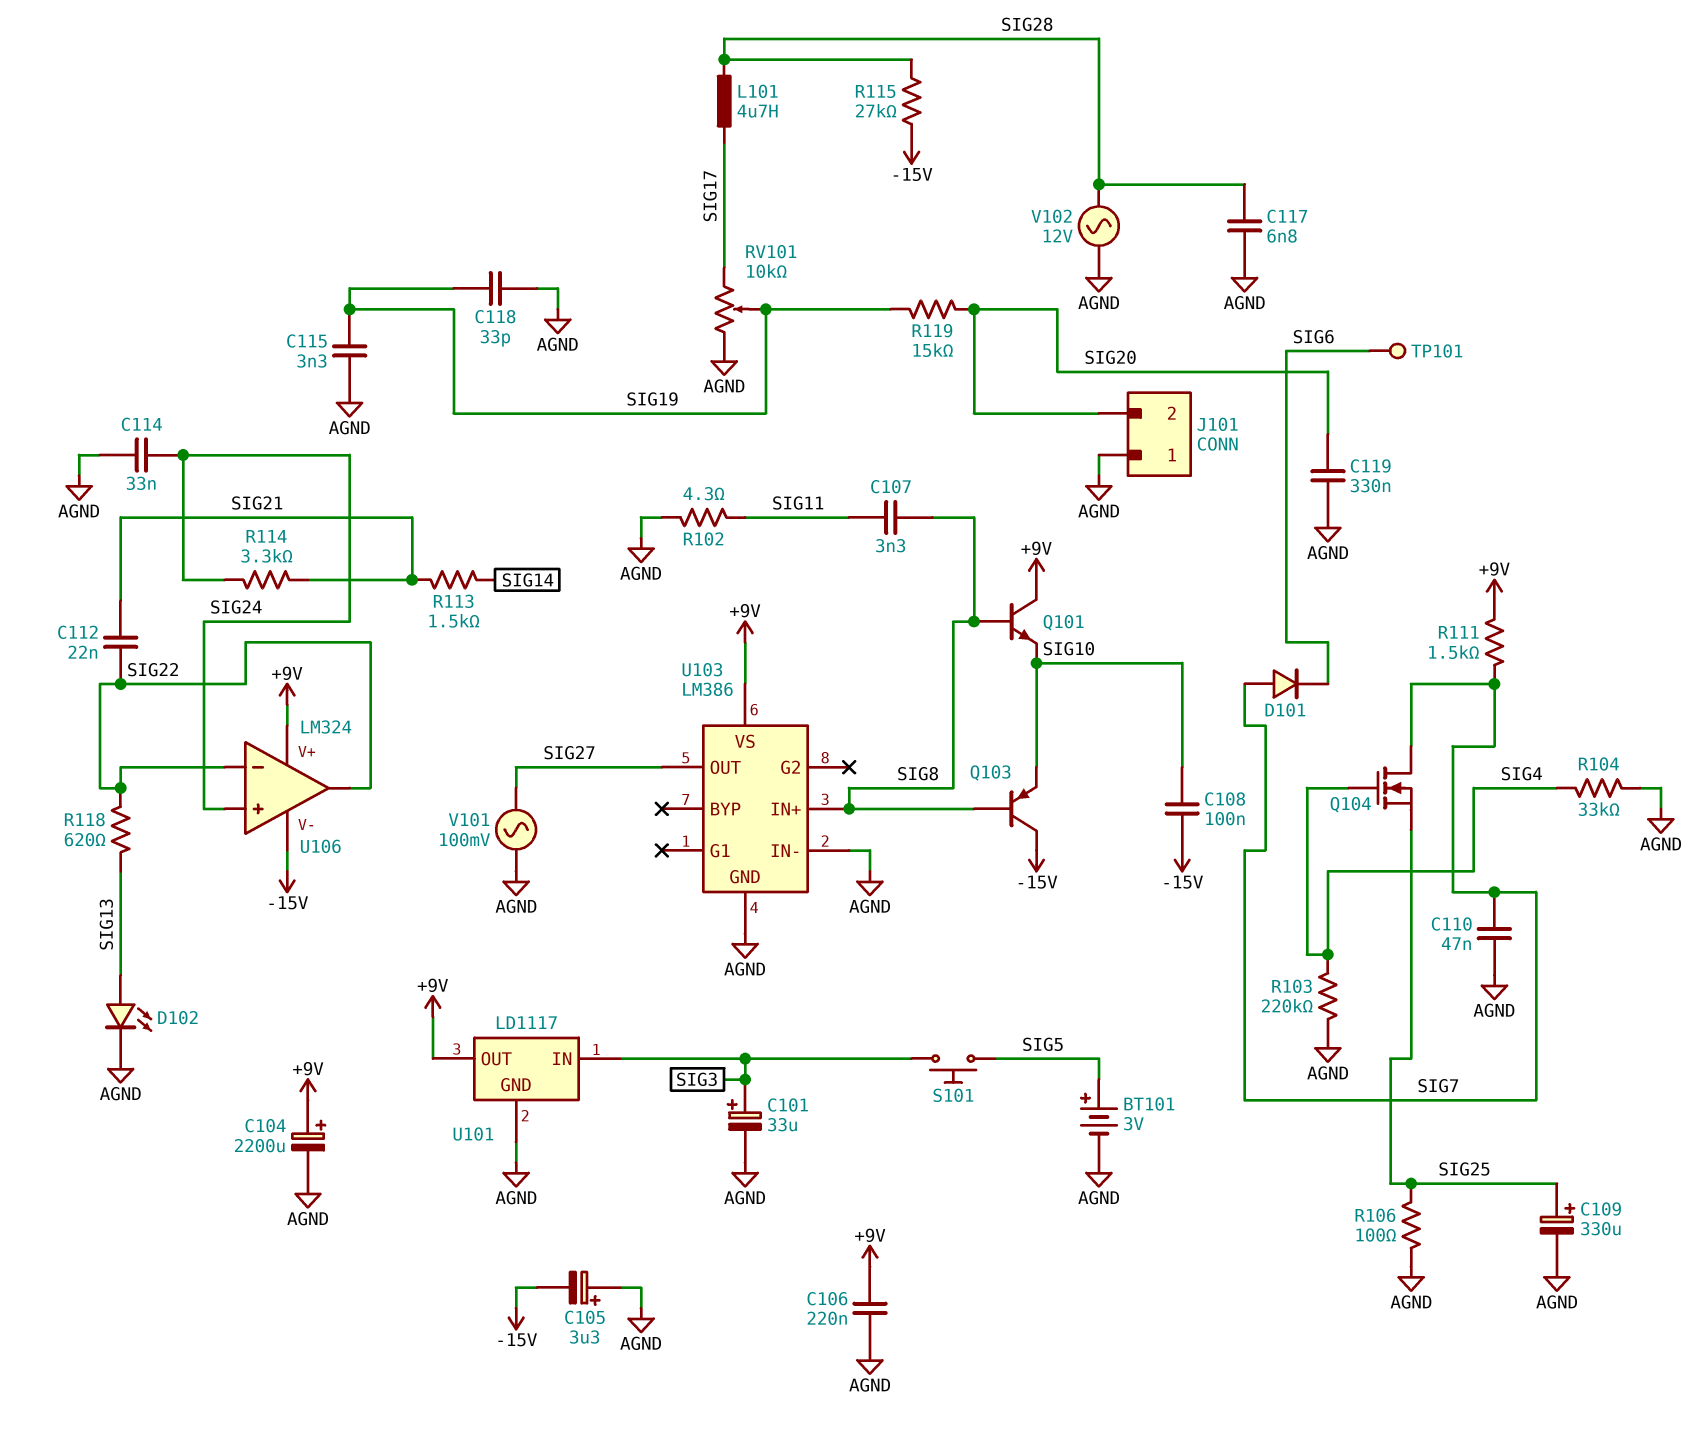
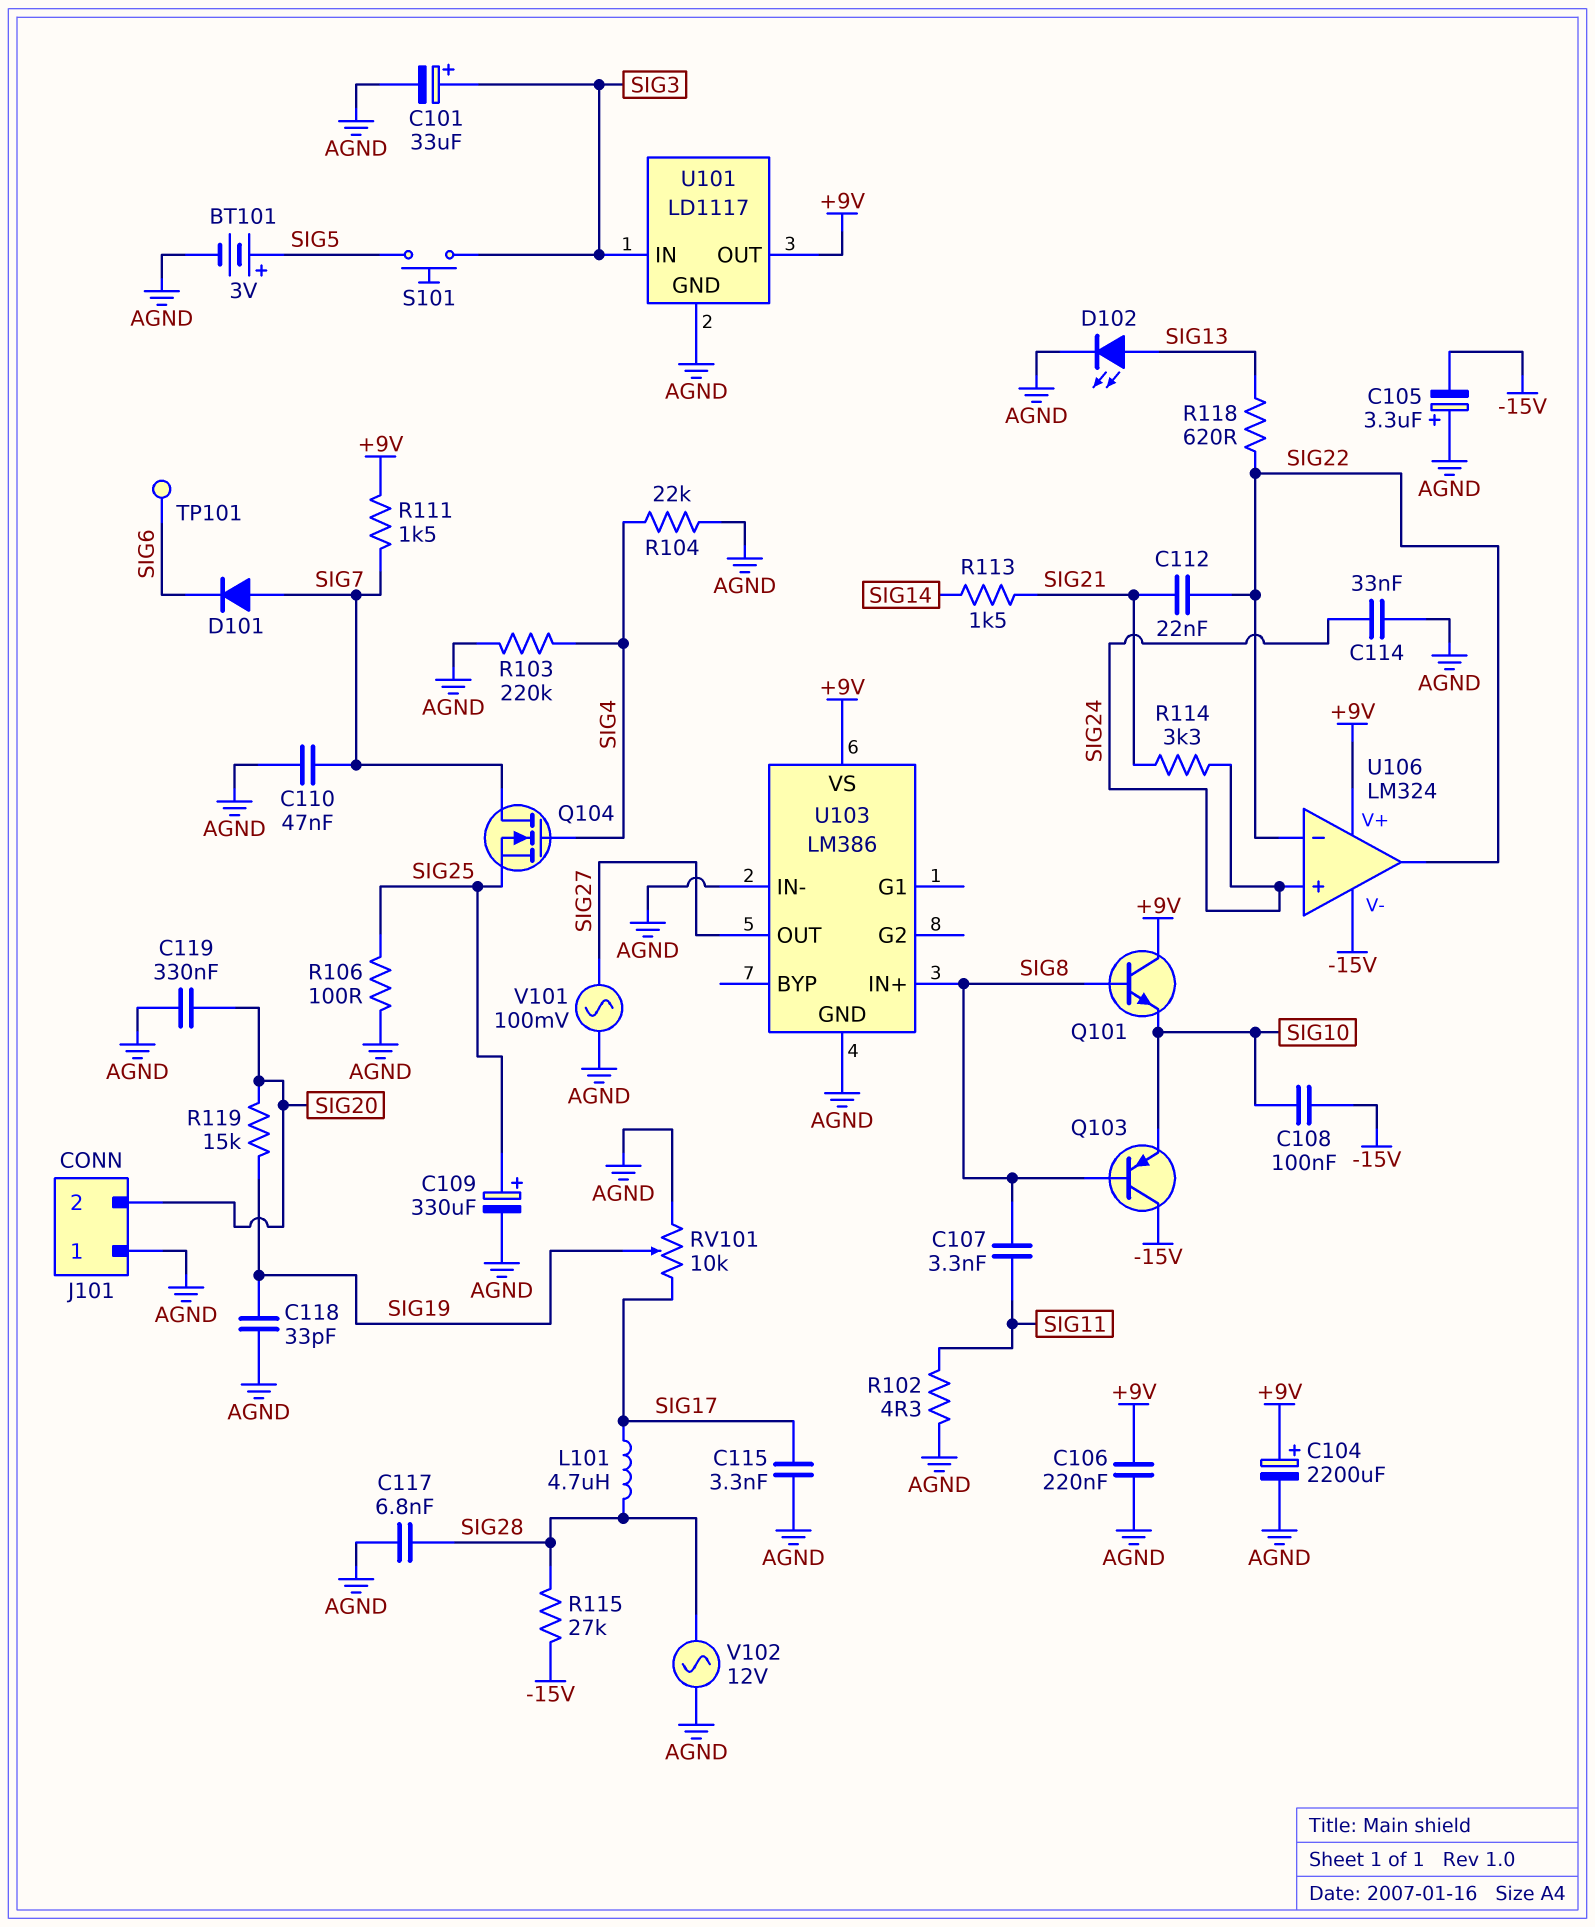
C115: 3.3nF (AGND, SIG19) -> 3.3nF (AGND, SIG17)
R104: 33k (AGND, SIG4) -> 22k (AGND, SIG4)

